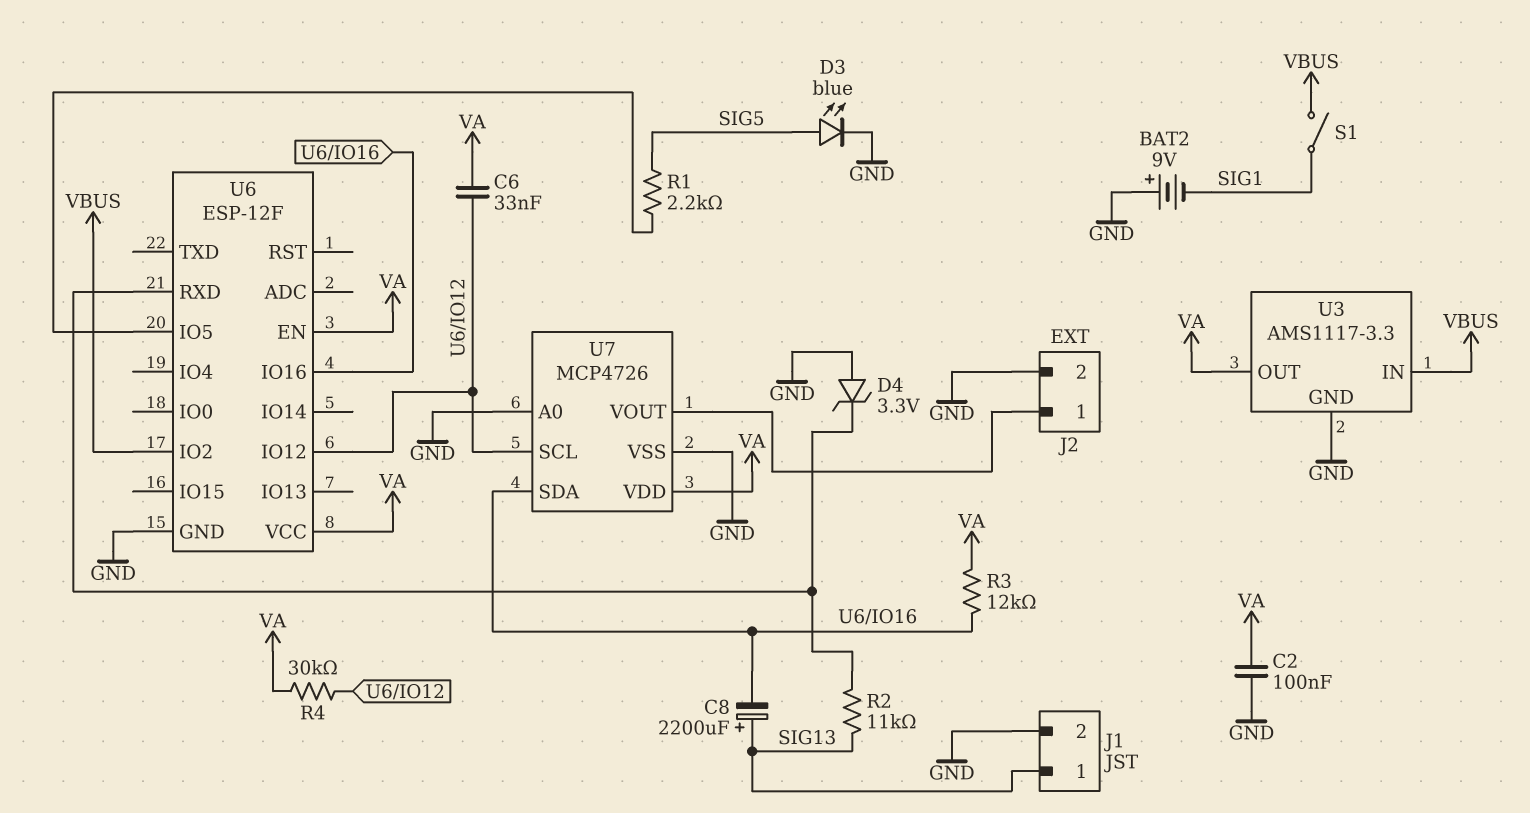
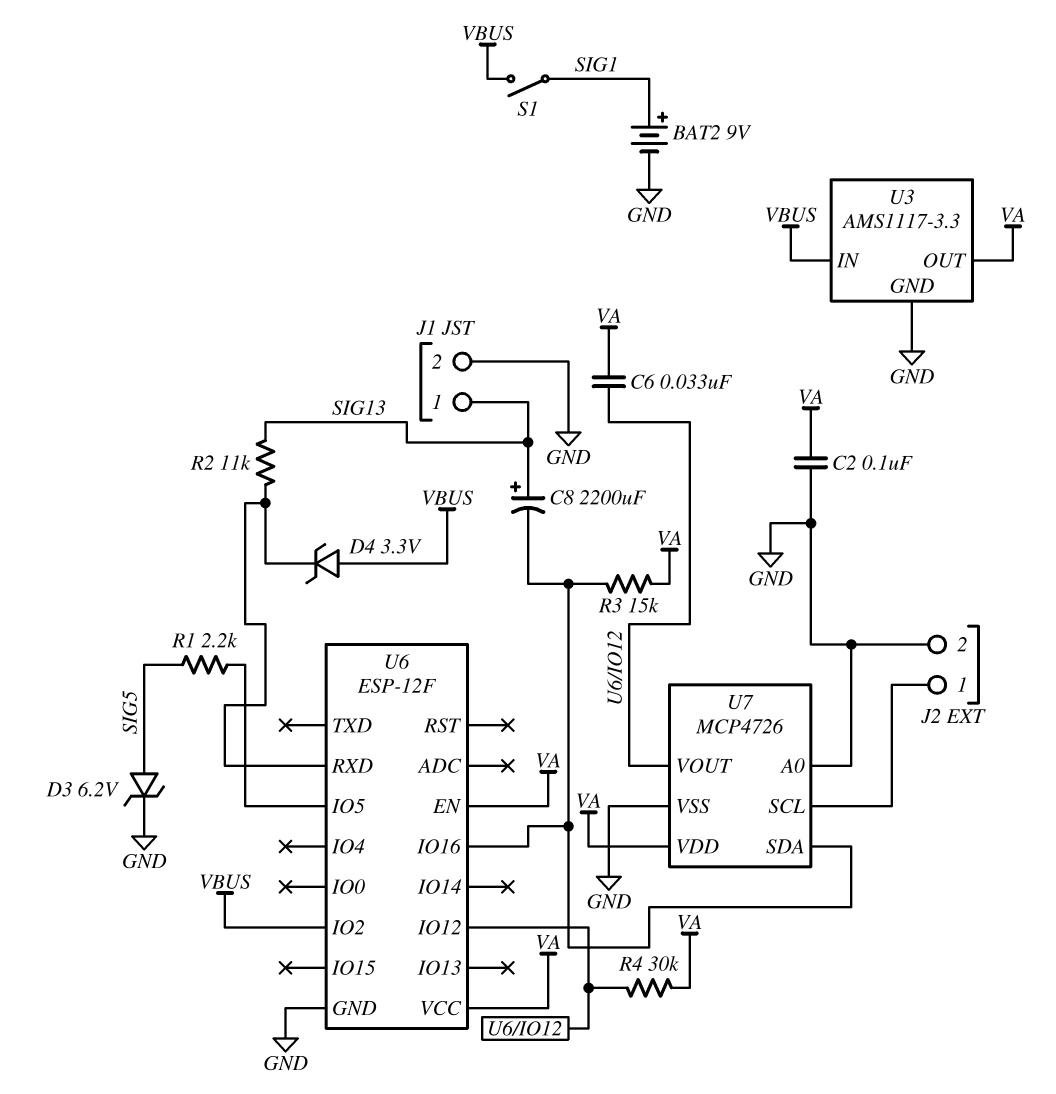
BAT2: 9V (plus GND, minus SIG1) -> 9V (plus SIG1, minus GND)
D3: LED blue (A SIG5, K GND) -> zener 6.2V (A SIG5, K GND)
D4: zener 3.3V (A GND, K U6/RXD) -> zener 3.3V (A VBUS, K U6/RXD)
R3: 12k (U6/IO16, VA) -> 15k (U6/IO16, VA)
U7 pin SCL: U6/IO12 -> J2/1
U7 pin VOUT: J2/1 -> U6/IO12

